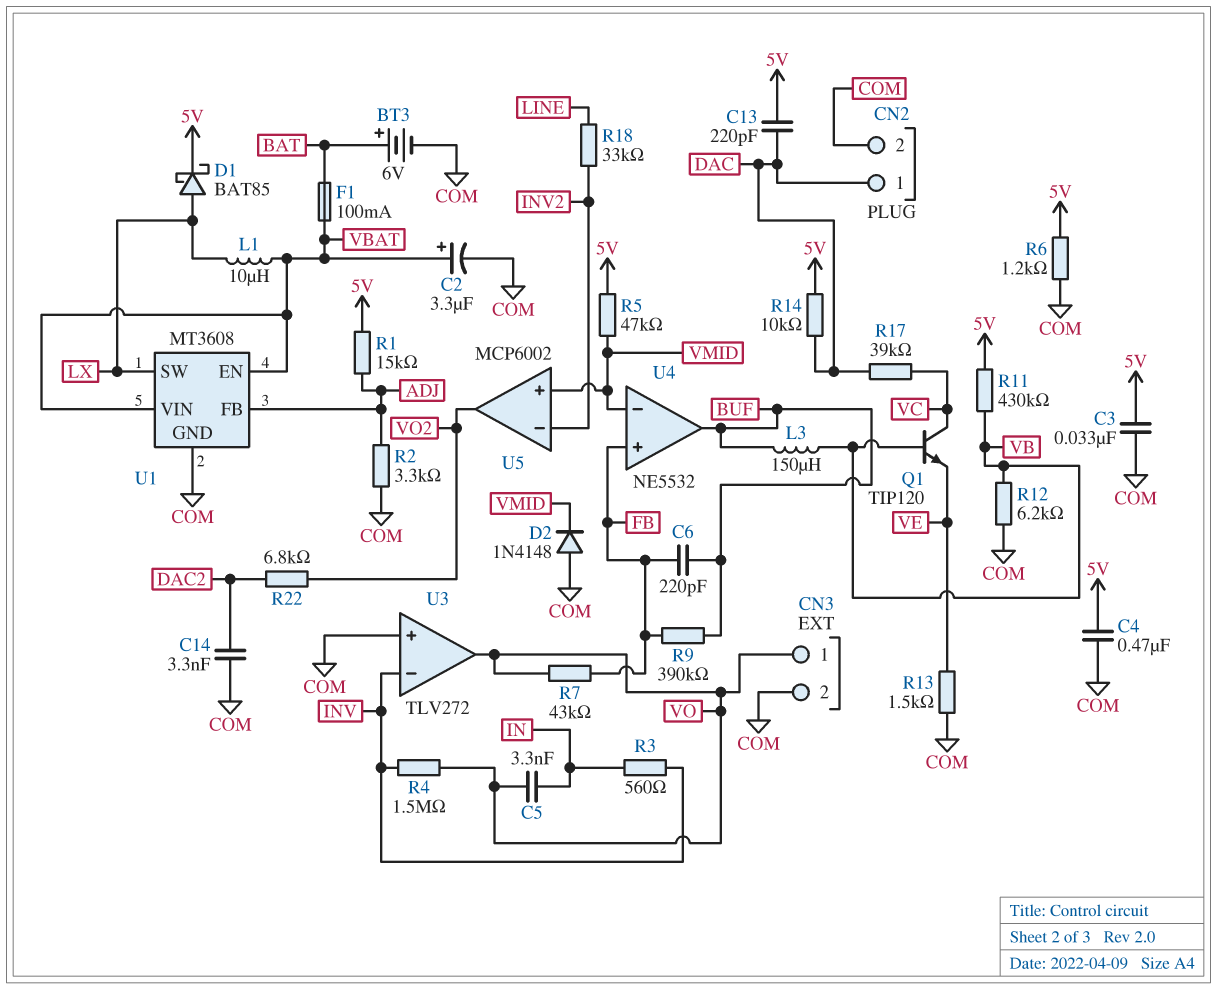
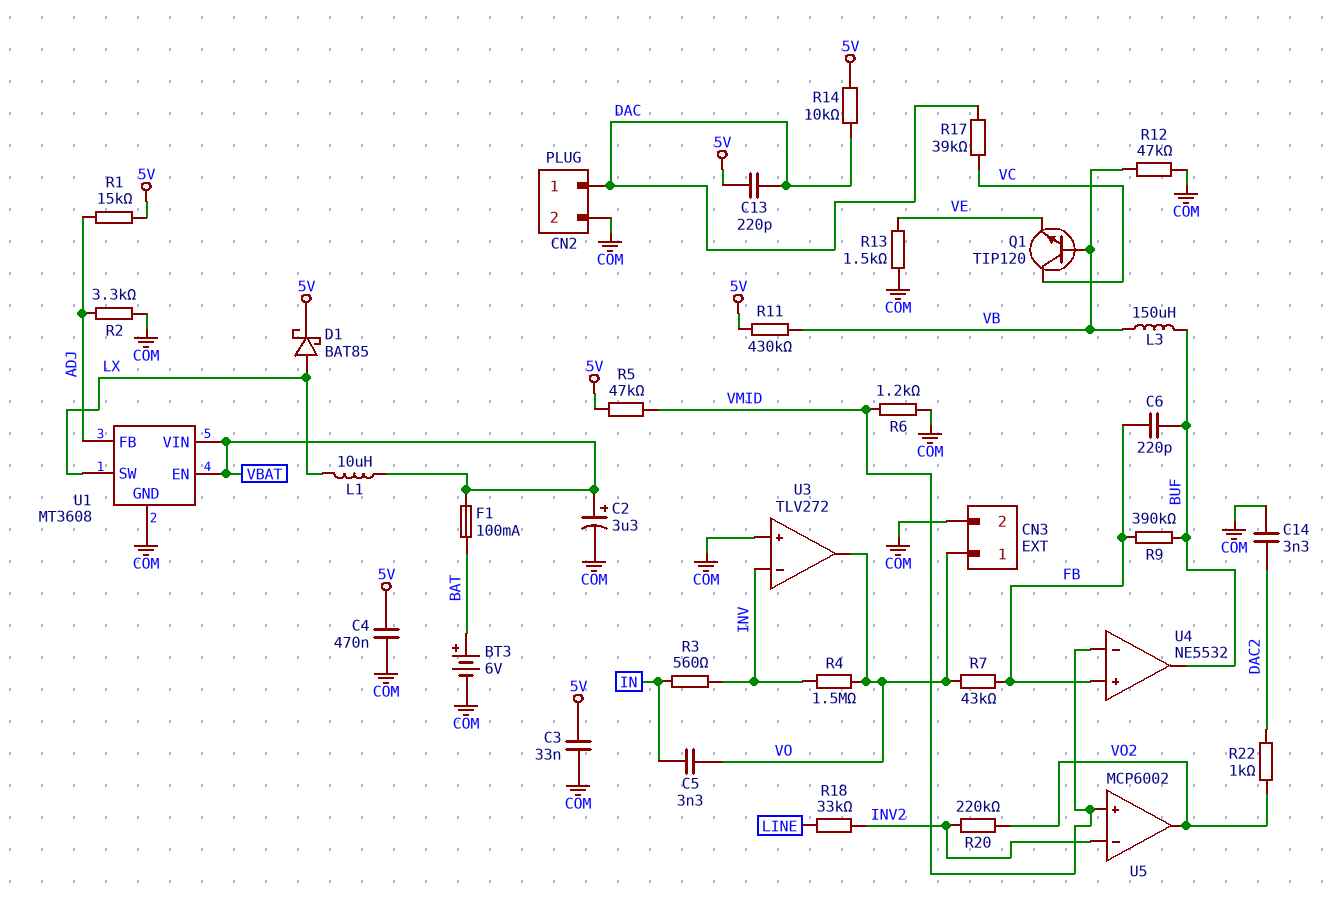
D2: diode 1N4148 (A COM, K VMID) -> none
R6: 1.2k (5V, COM) -> 1.2k (COM, VMID)
R12: 6.2k (COM, VB) -> 47k (COM, VB)
R20: none -> 220k (INV2, VO2)
R22: 6.8k (DAC2, VO2) -> 1k (DAC2, VO2)

